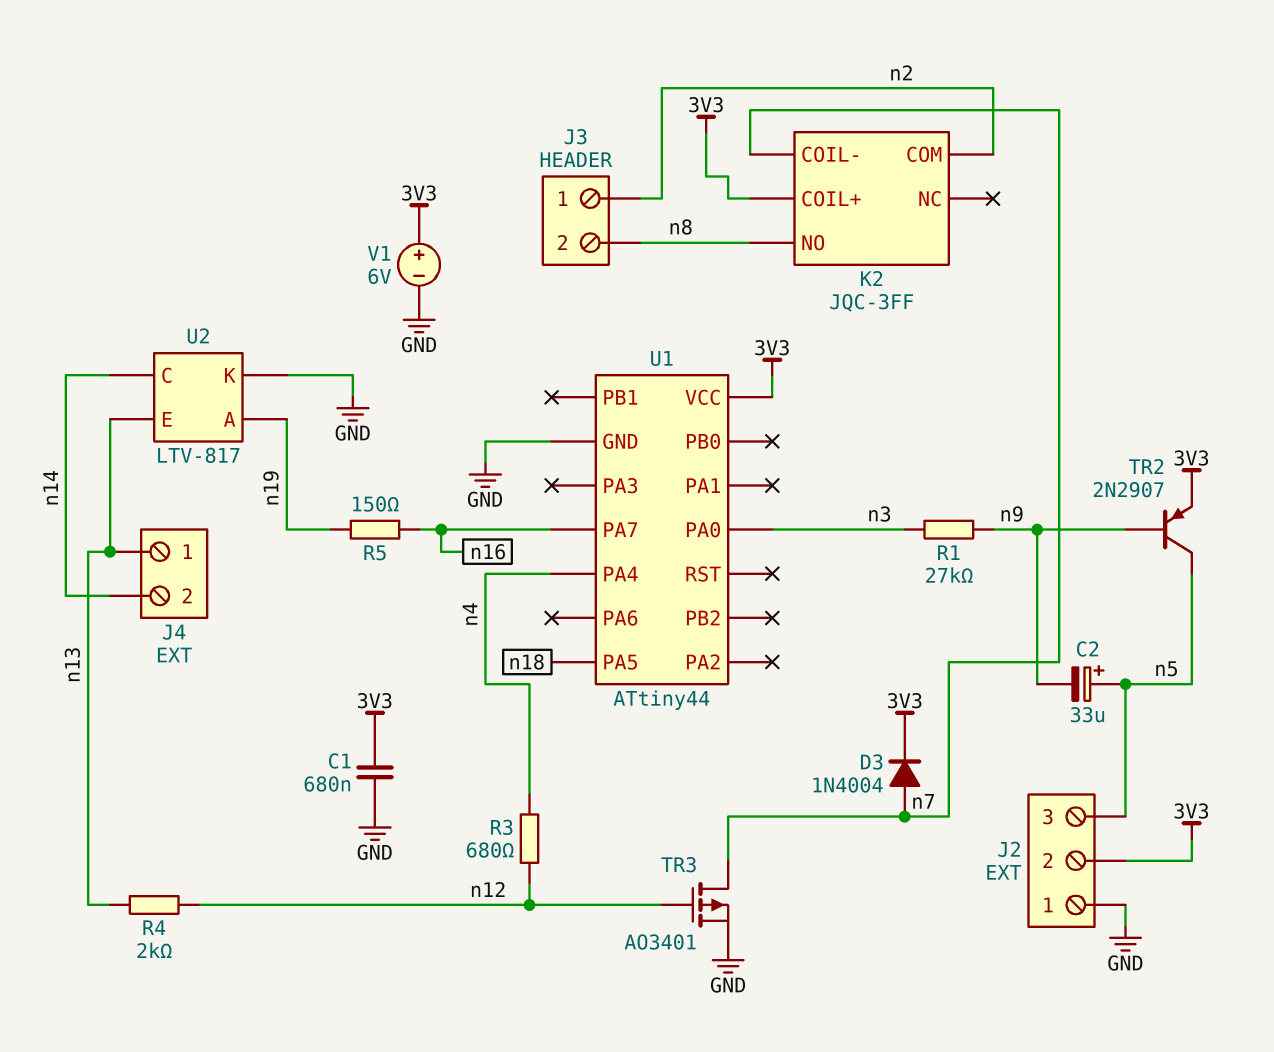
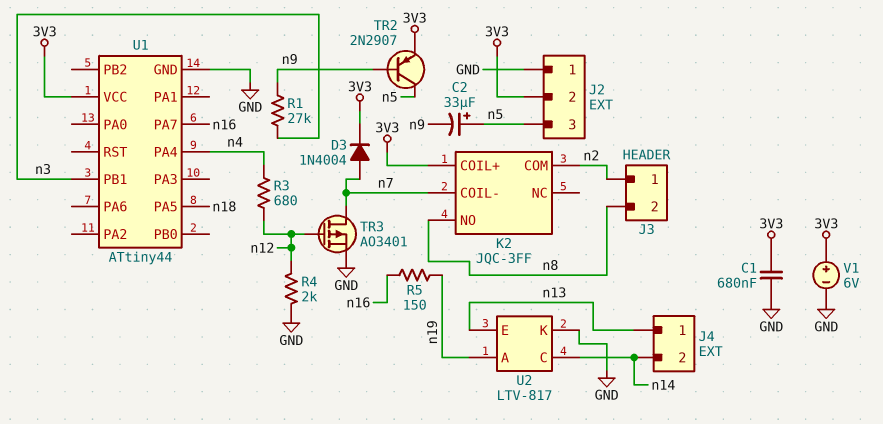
R4: 2k (n12, n13) -> 2k (GND, n12)
U1 pin PA0: n3 -> none
U1 pin PB1: none -> n3

